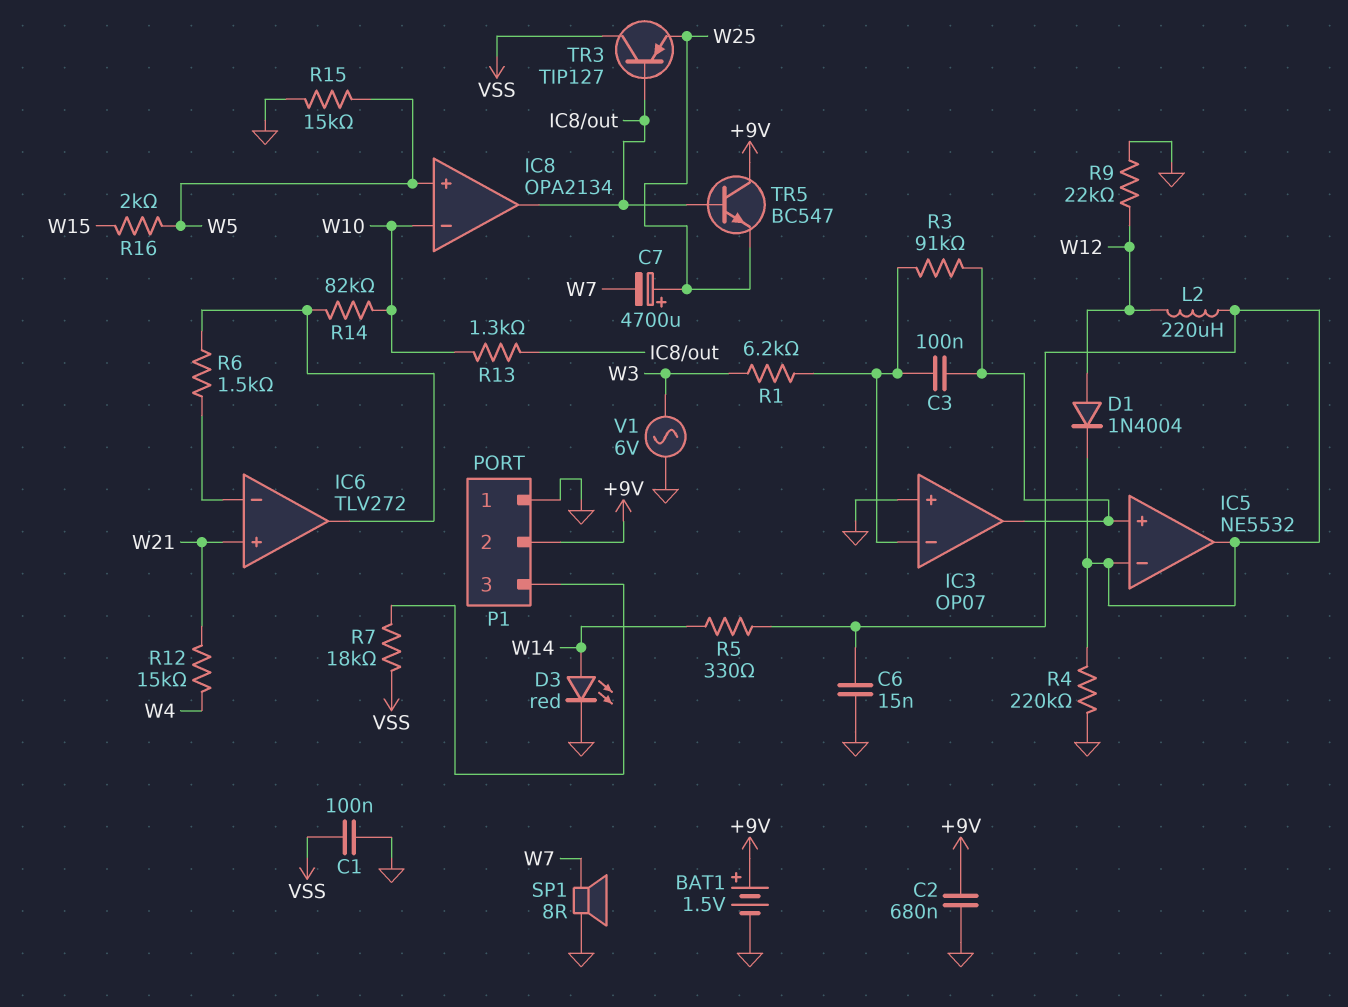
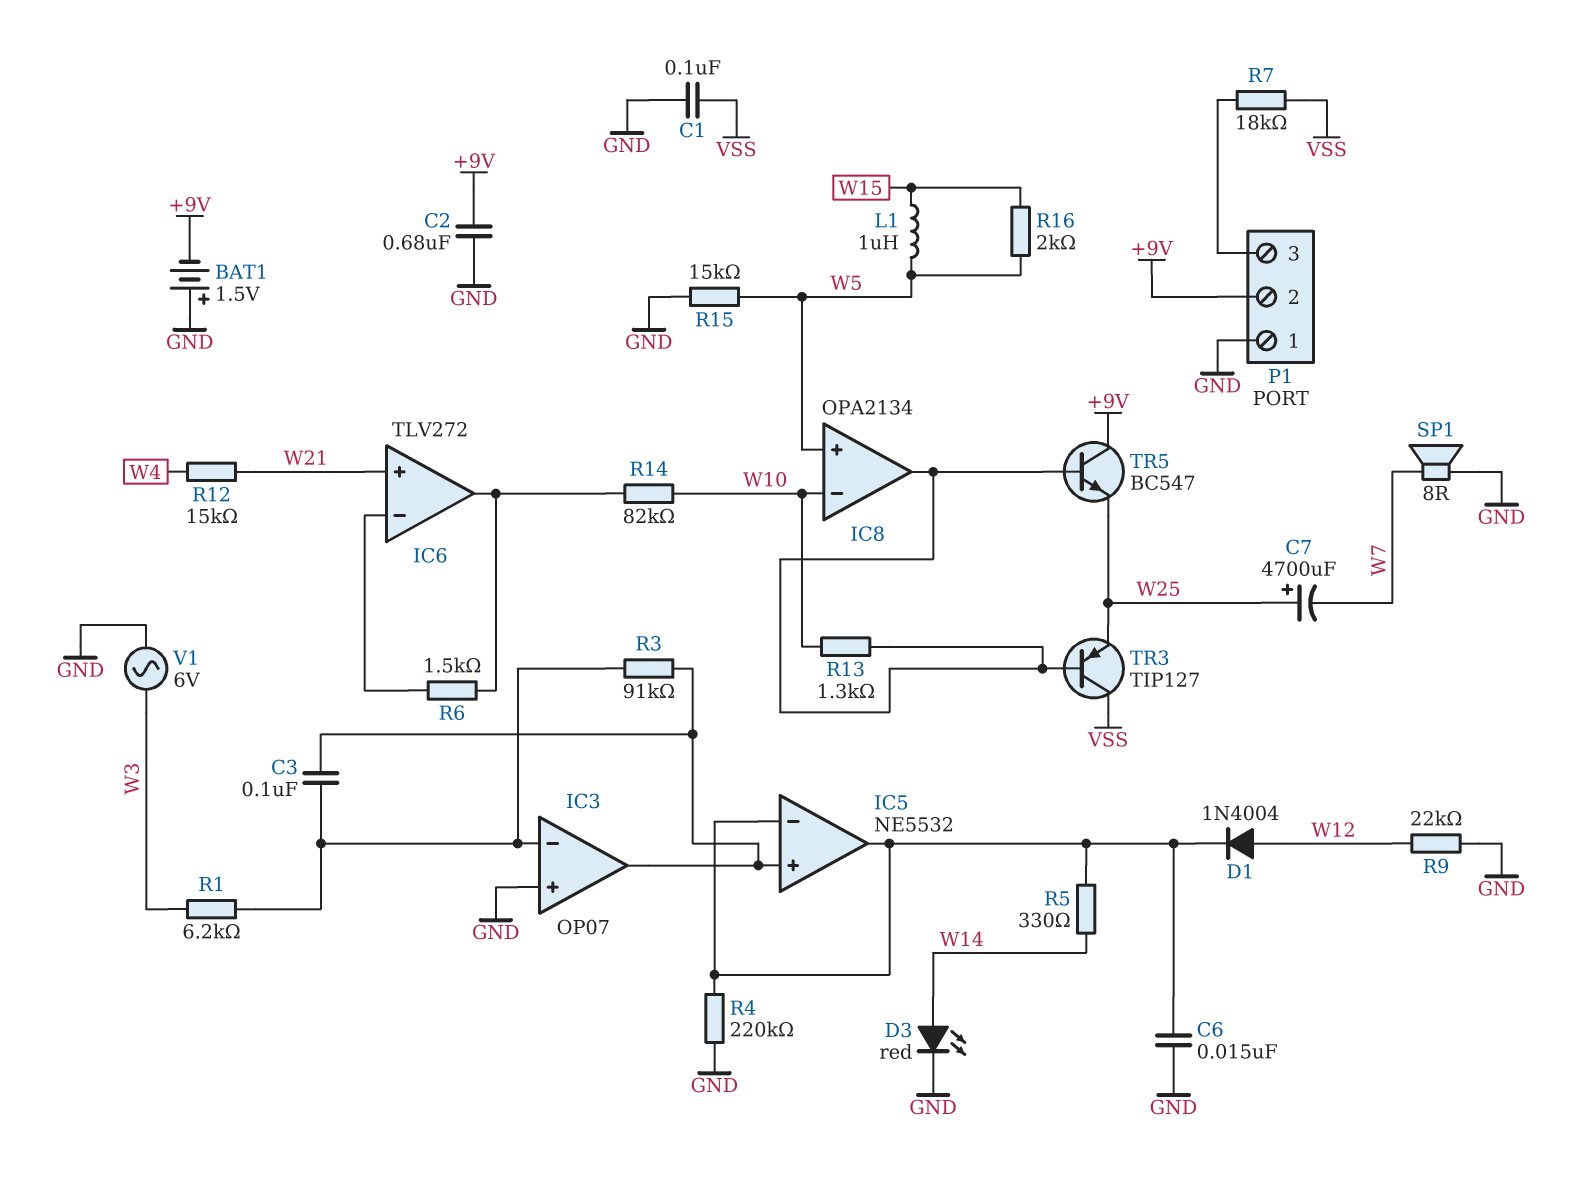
BAT1: 1.5V (plus +9V, minus GND) -> 1.5V (plus GND, minus +9V)
L1: none -> 1uH (W5, W15)
L2: 220uH (IC5/in-, W12) -> none

